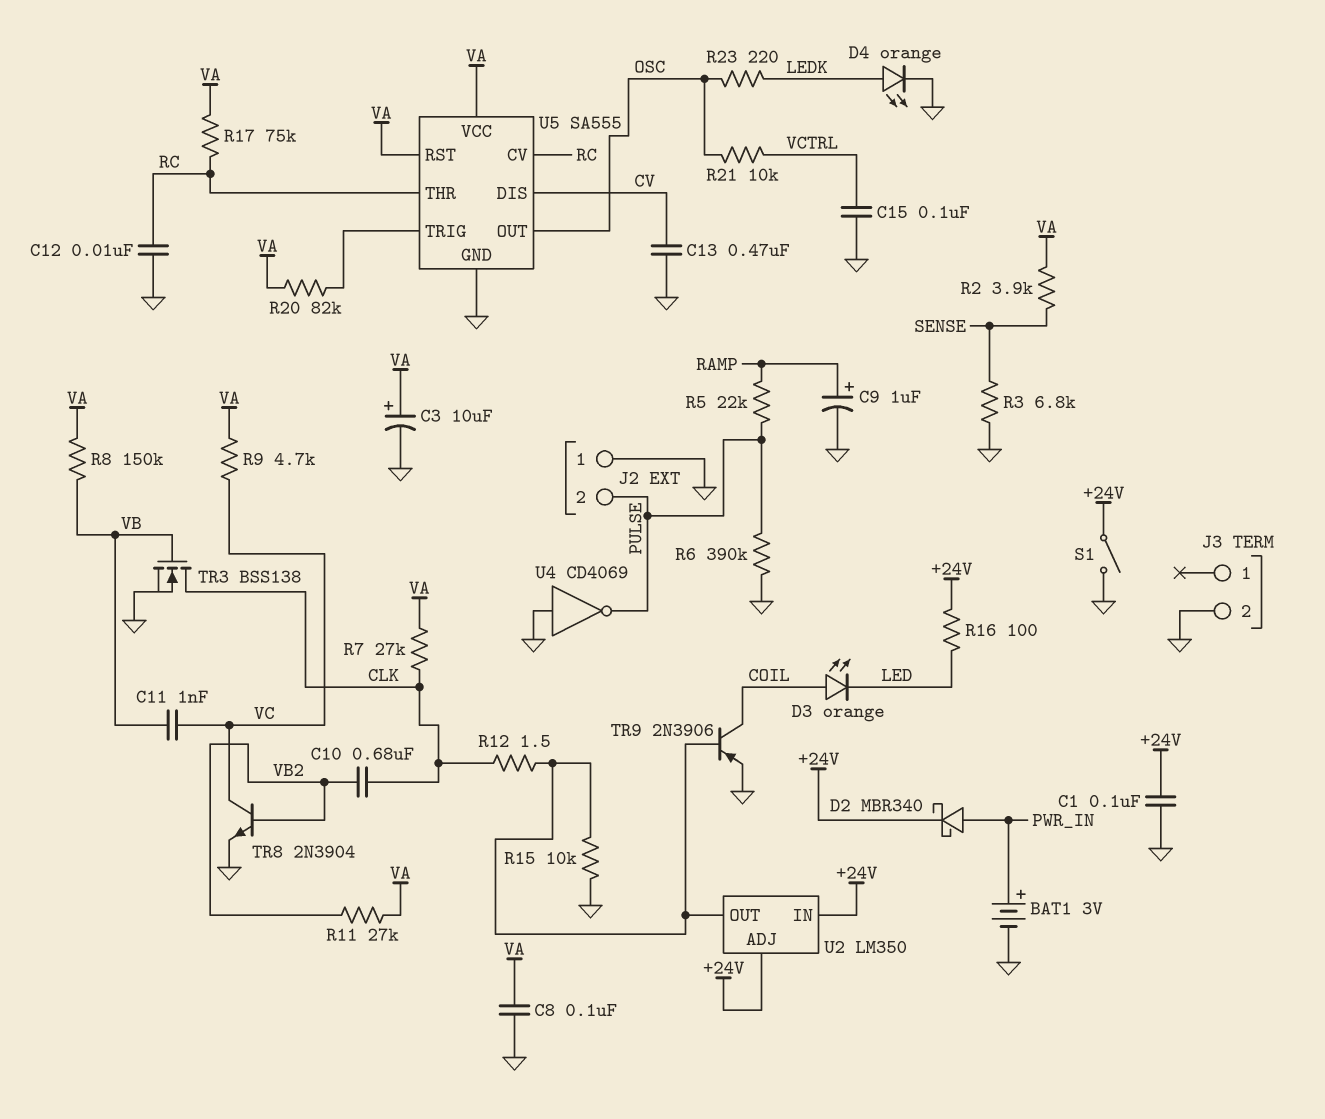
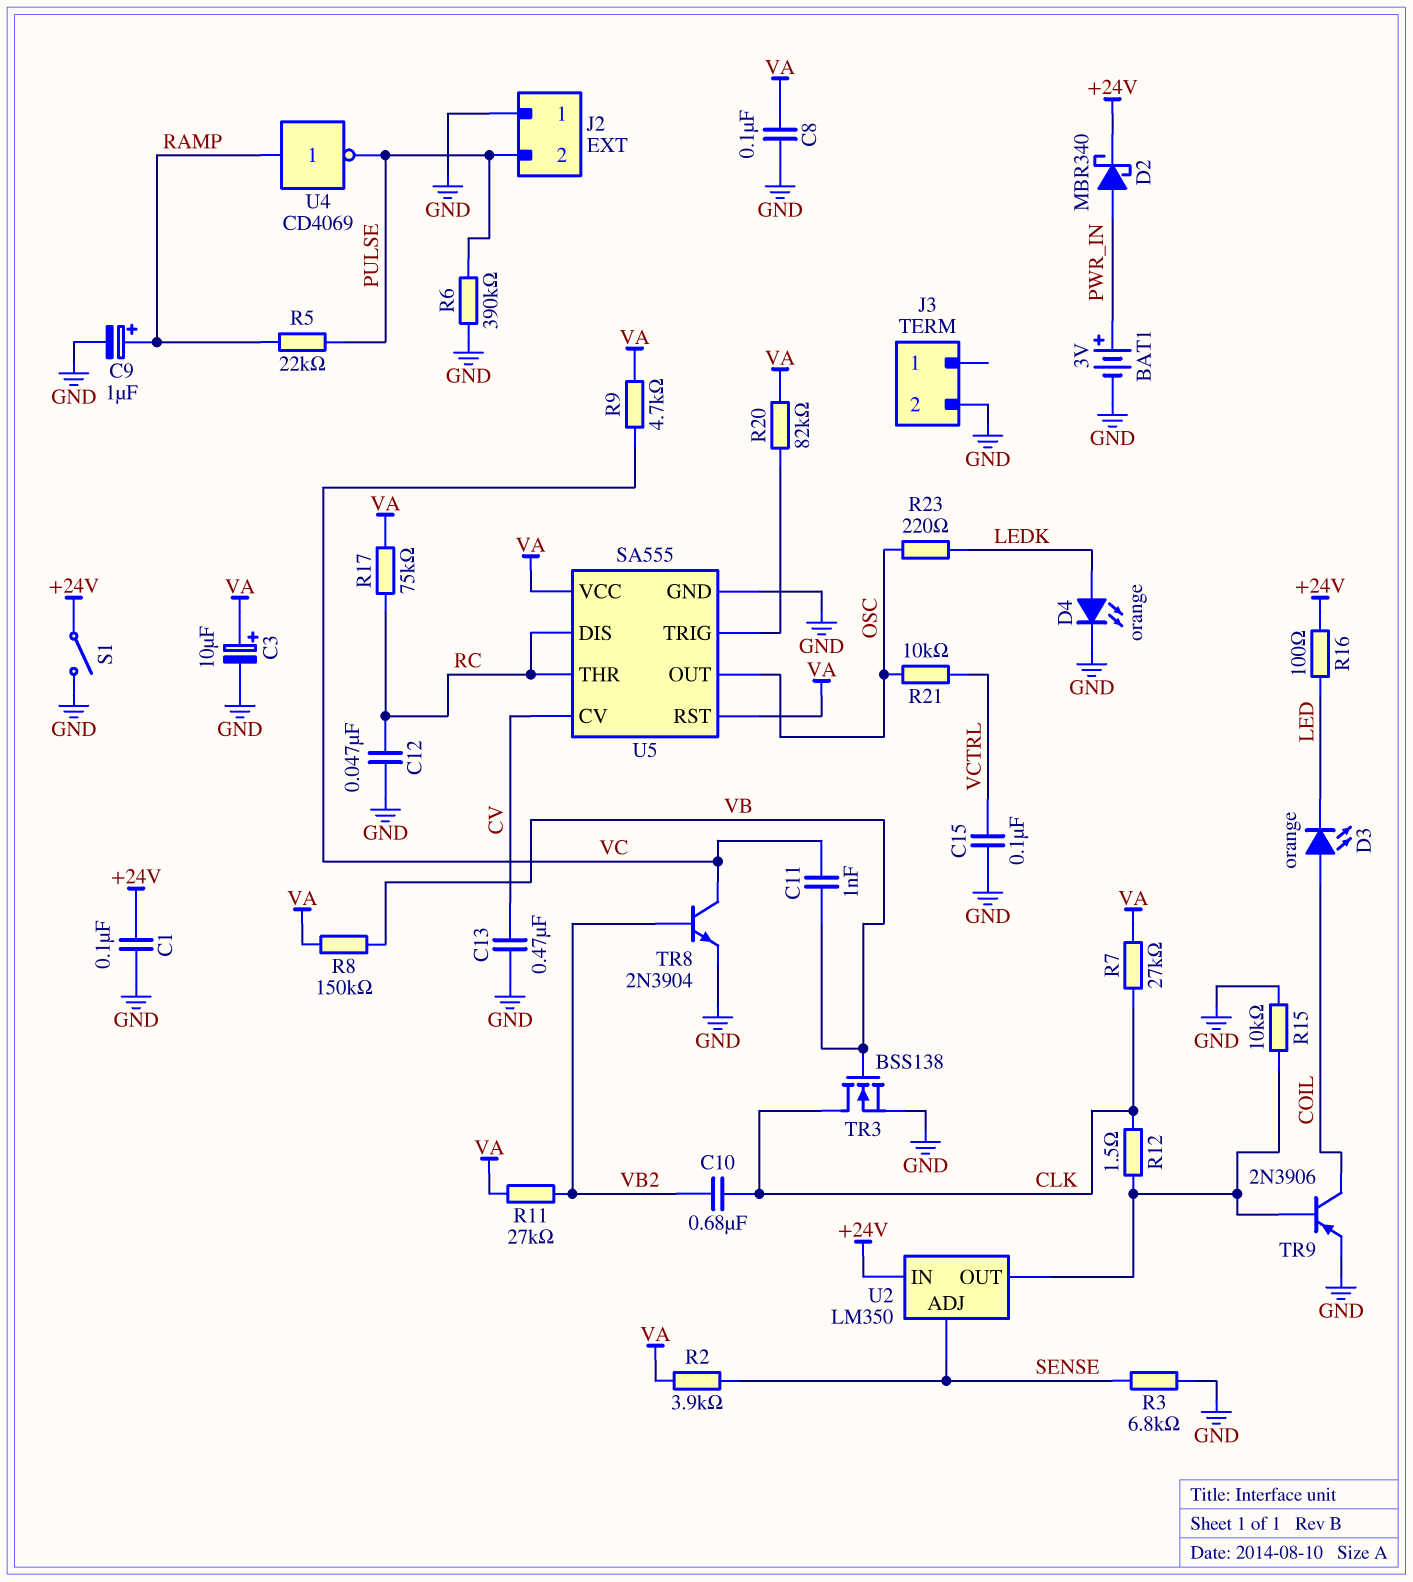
C12: 10nF (GND, RC) -> 47nF (GND, RC)
U2 pin ADJ: +24V -> SENSE
U4: NOT CD4069 (in GND, out PULSE) -> NOT CD4069 (in RAMP, out PULSE)
U5 pin CV: RC -> CV
U5 pin DIS: CV -> RC

